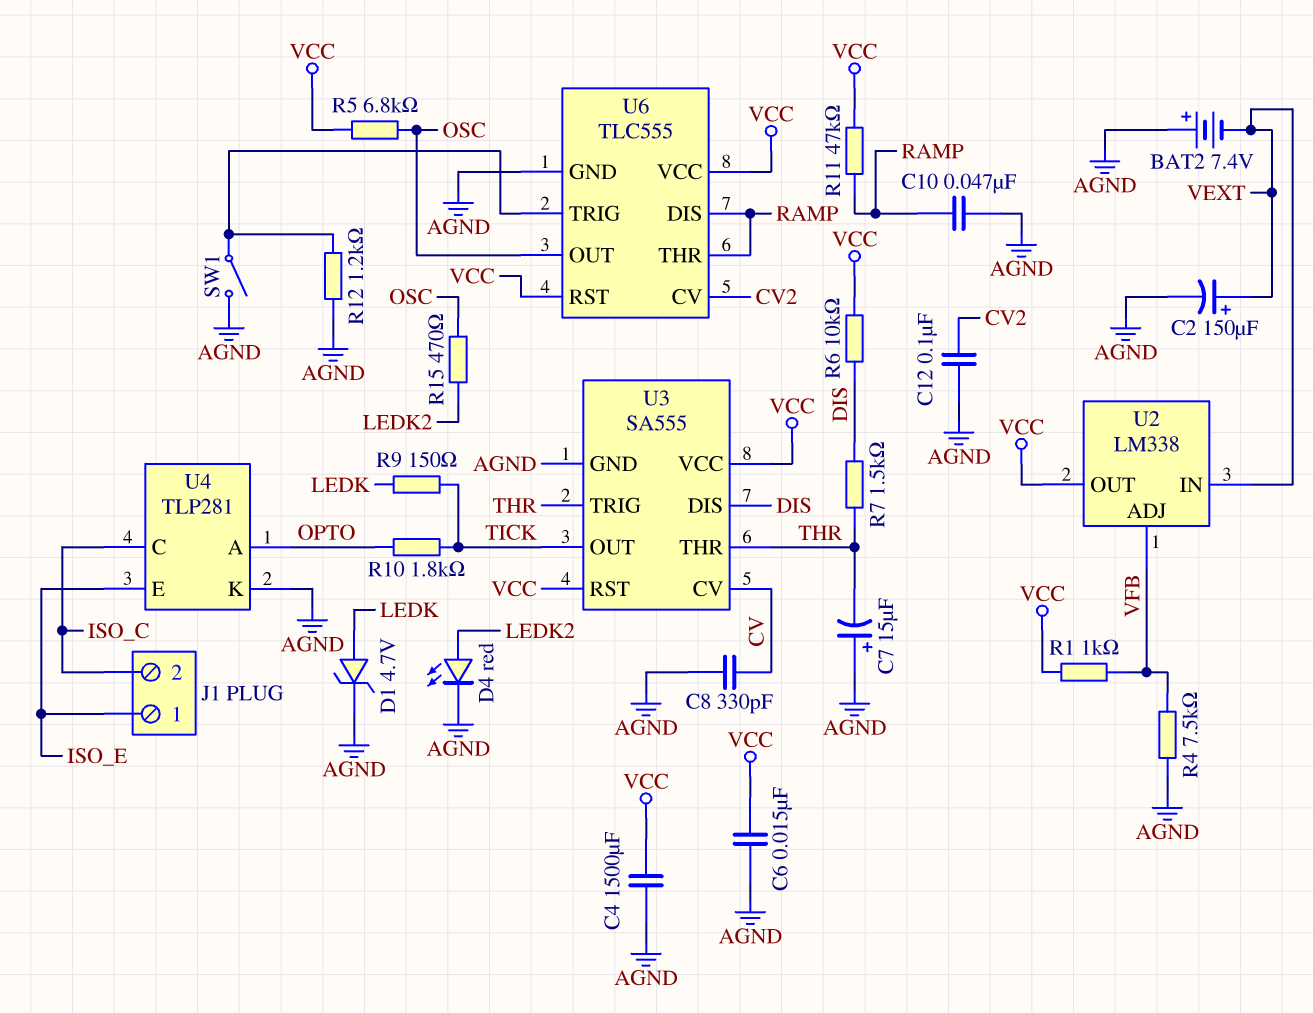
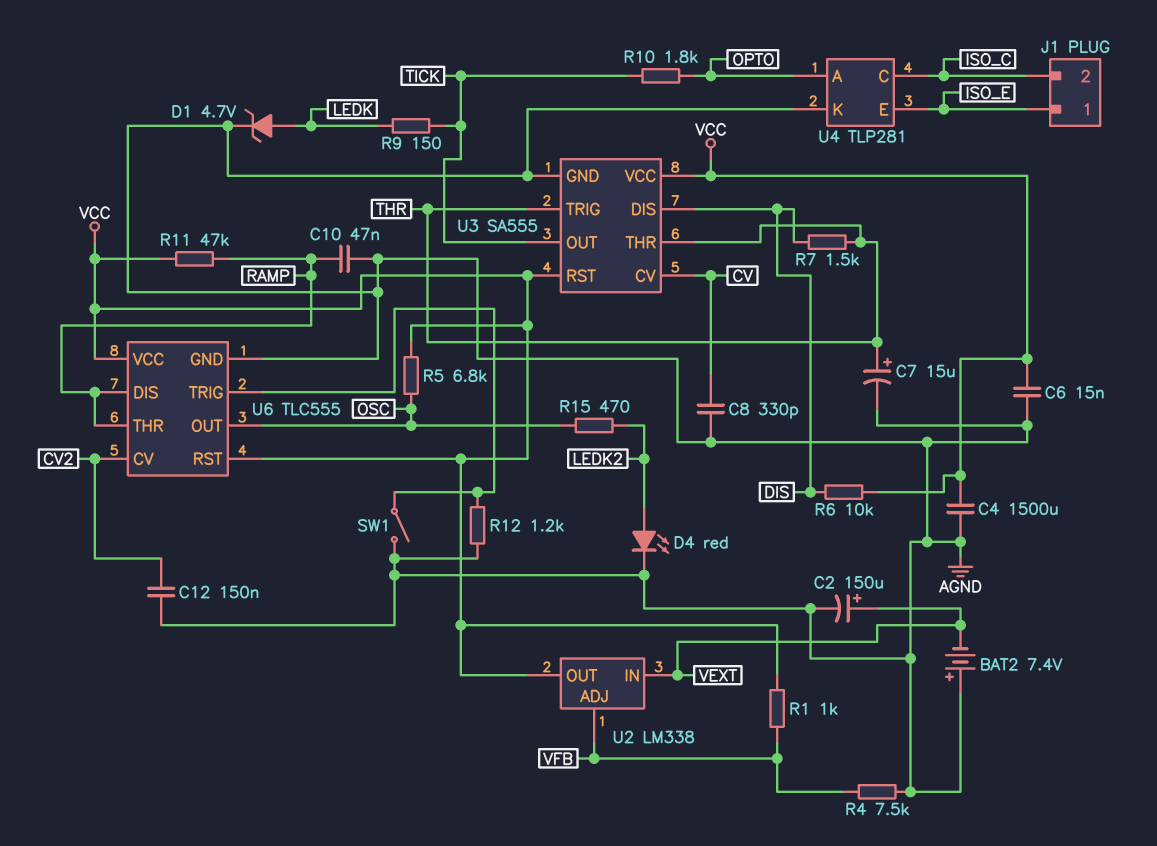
C7: 15uF (plus AGND, minus THR) -> 15uF (plus THR, minus AGND)
C12: 100nF (AGND, CV2) -> 150nF (AGND, CV2)

